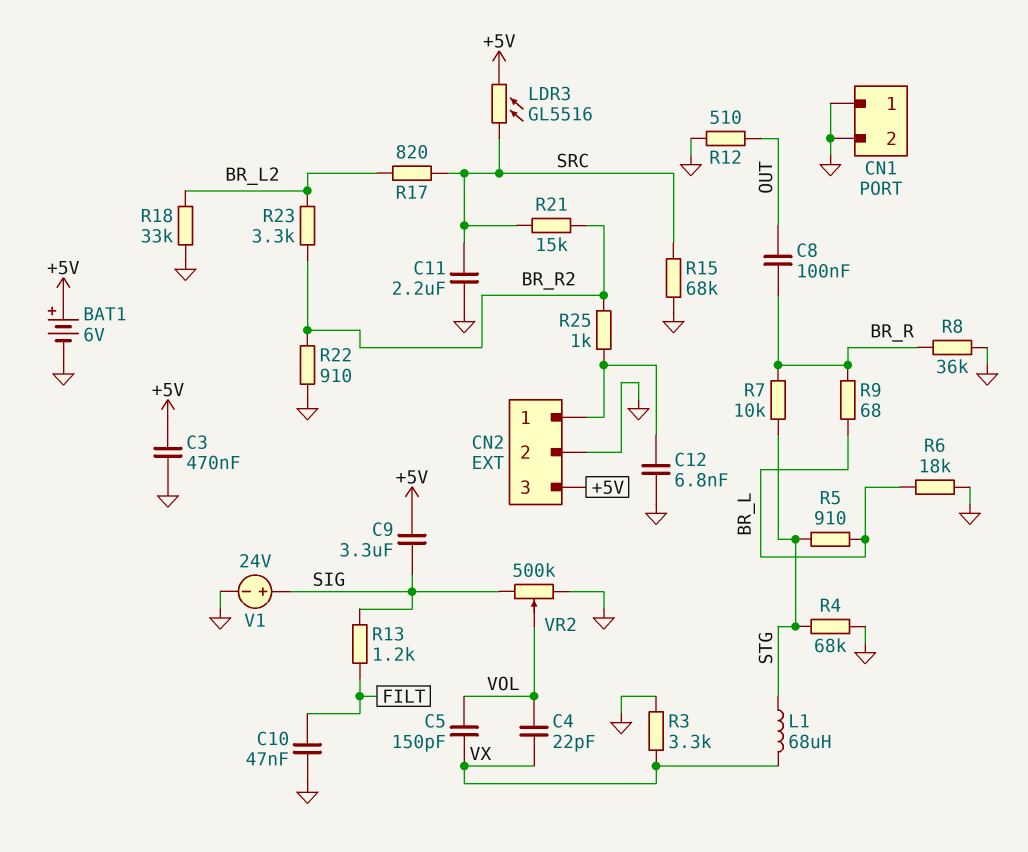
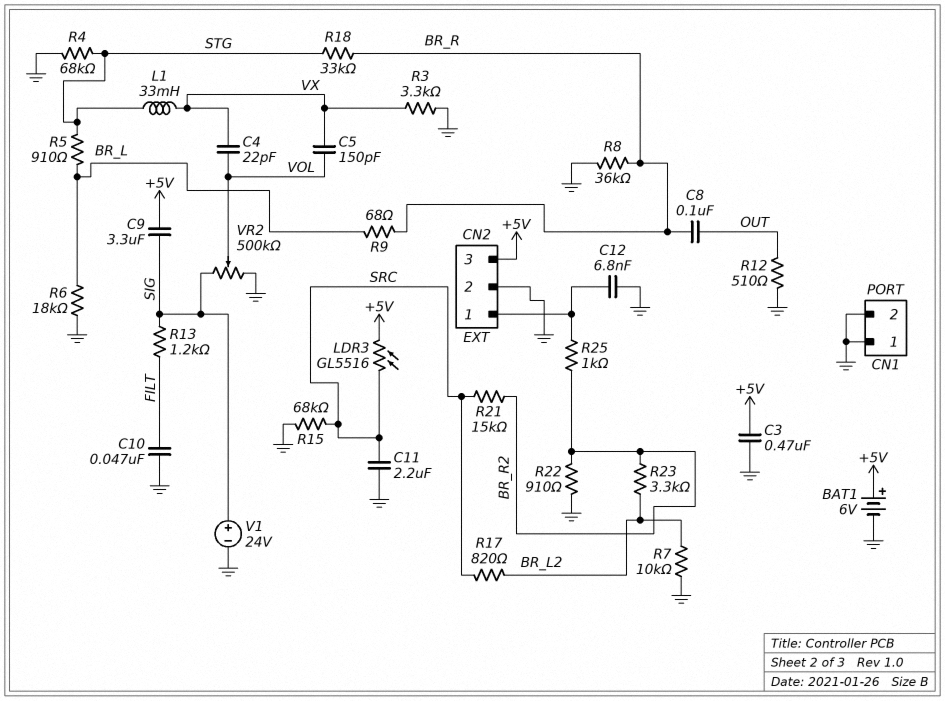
L1: 68uH (STG, VX) -> 33mH (STG, VX)
R7: 10k (BR_R, STG) -> 10k (BR_L2, GND)
R18: 33k (BR_L2, GND) -> 33k (BR_R, STG)

